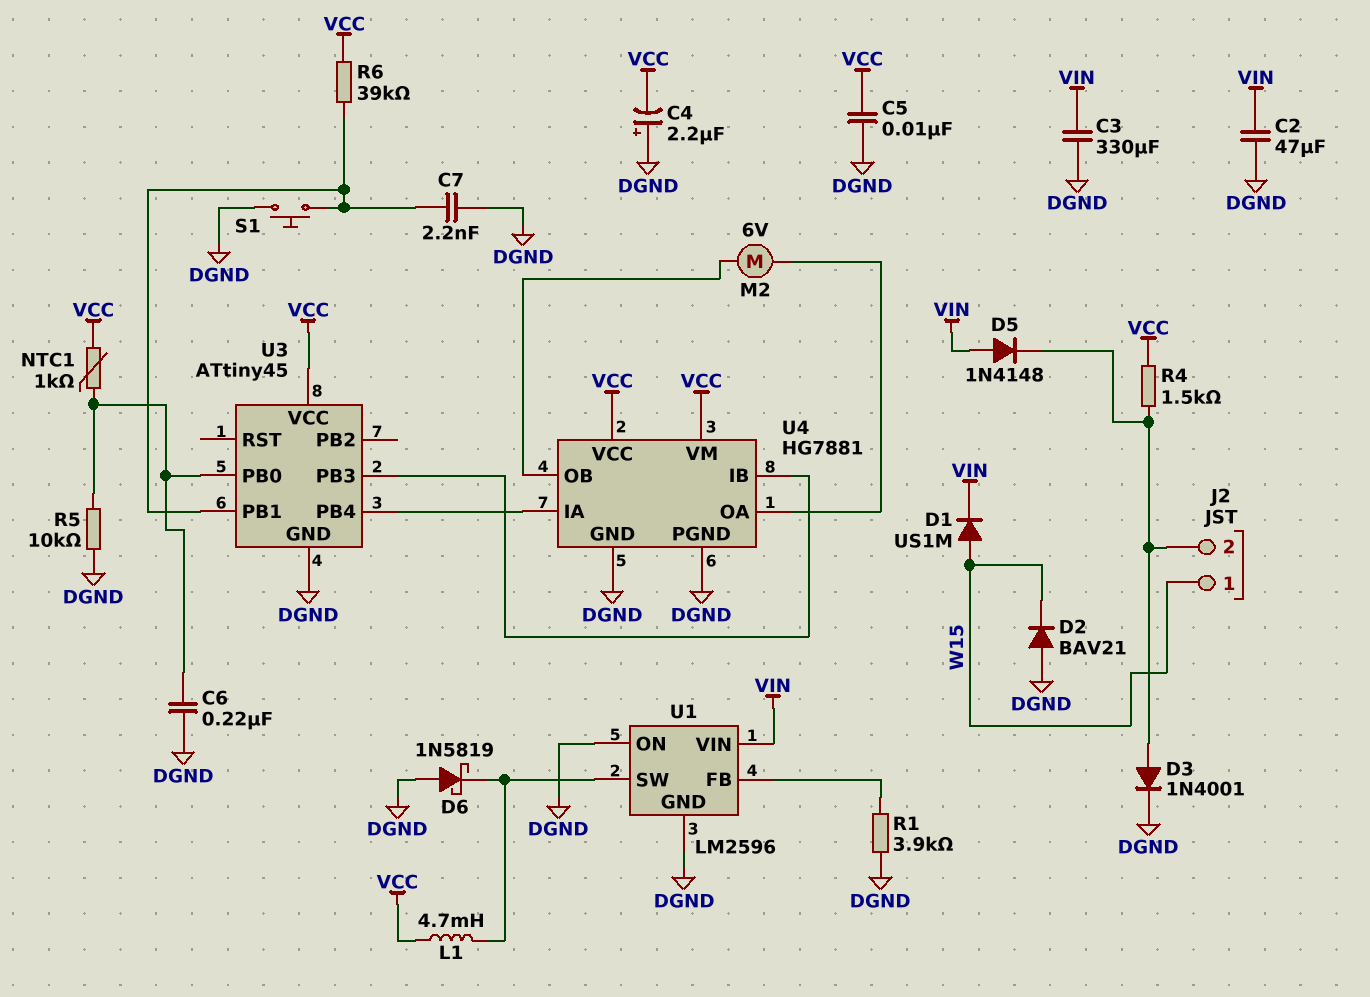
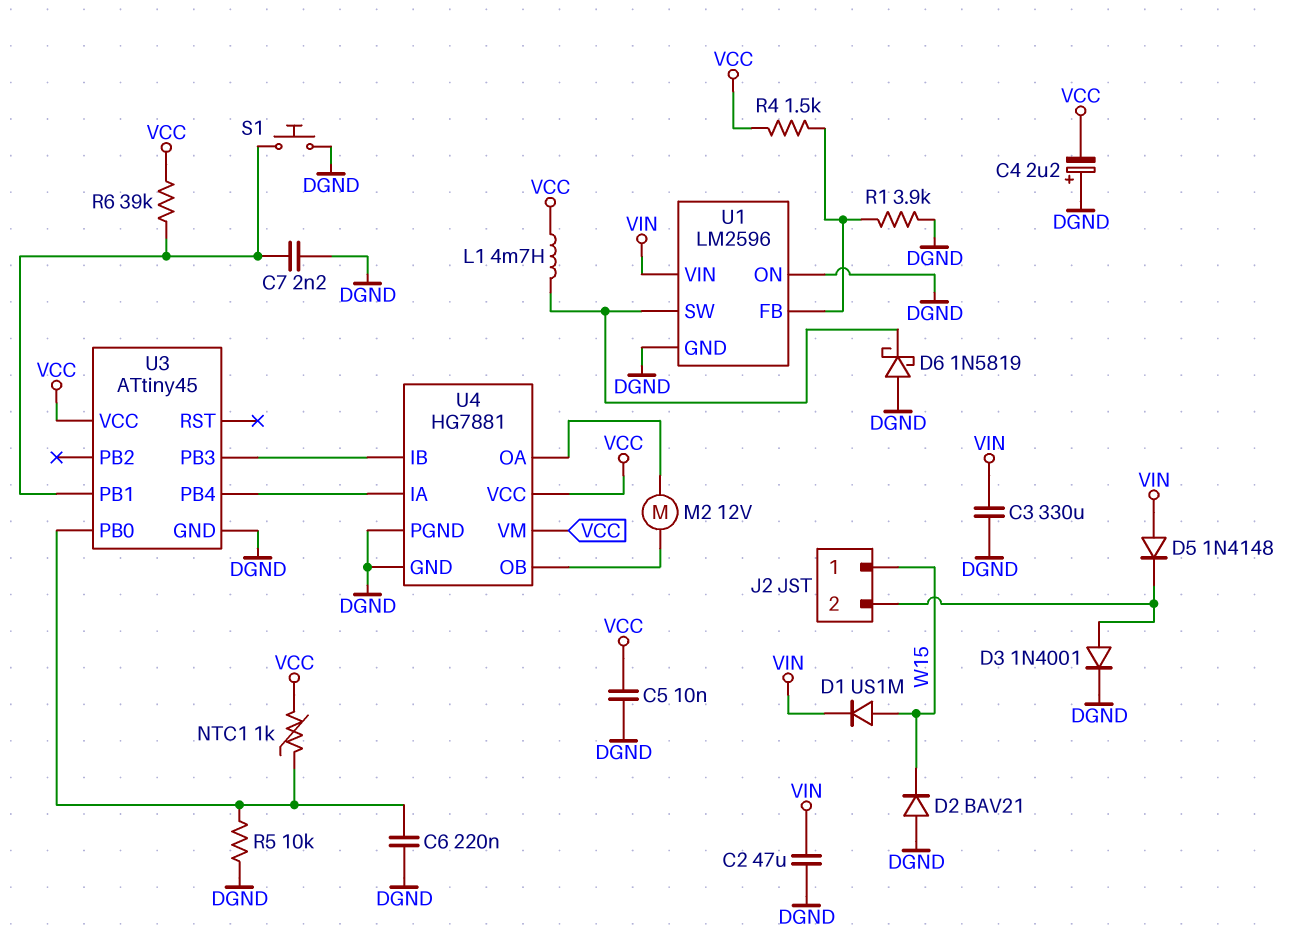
M2: motor 6V (U4/OA, U4/OB) -> motor 12V (U4/OA, U4/OB)
R4: 1.5k (J2/2, VCC) -> 1.5k (U1/FB, VCC)

